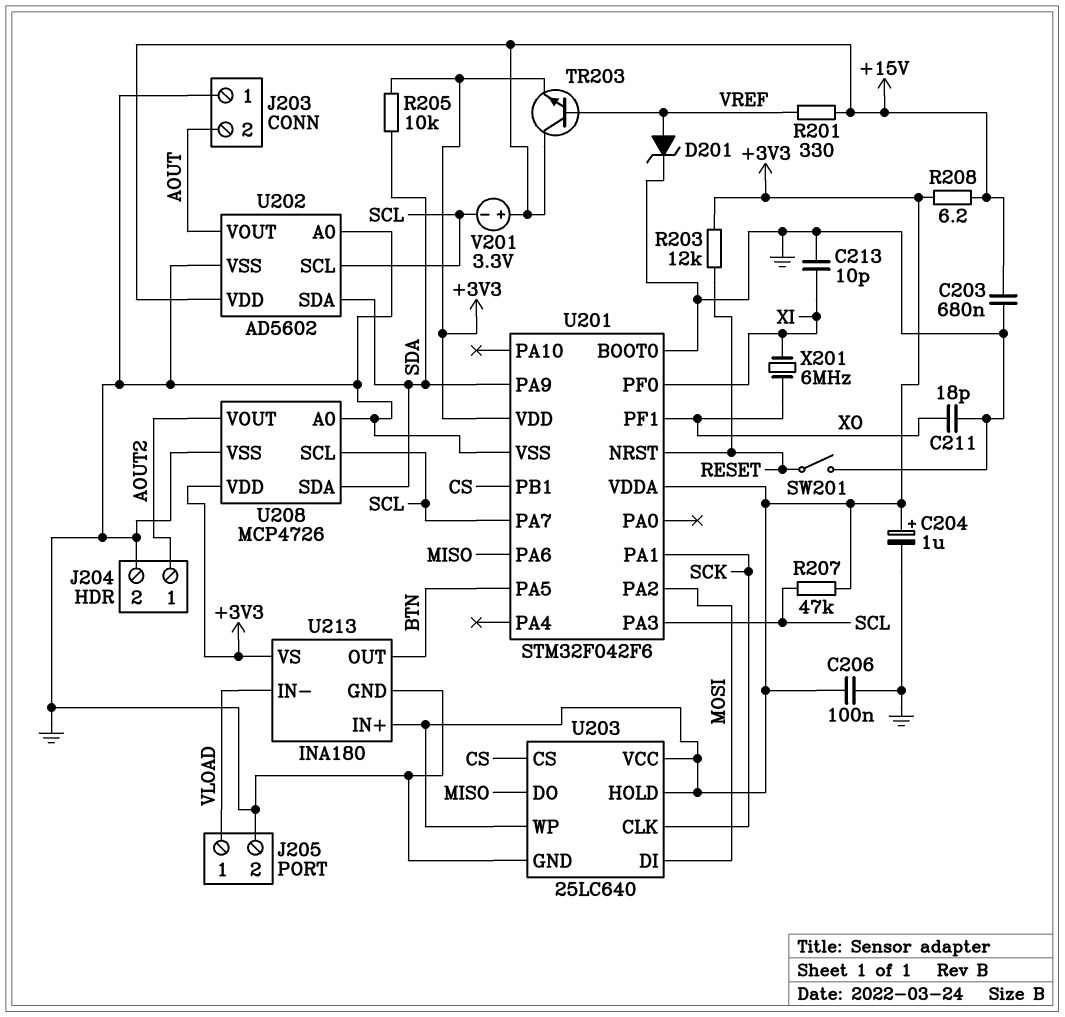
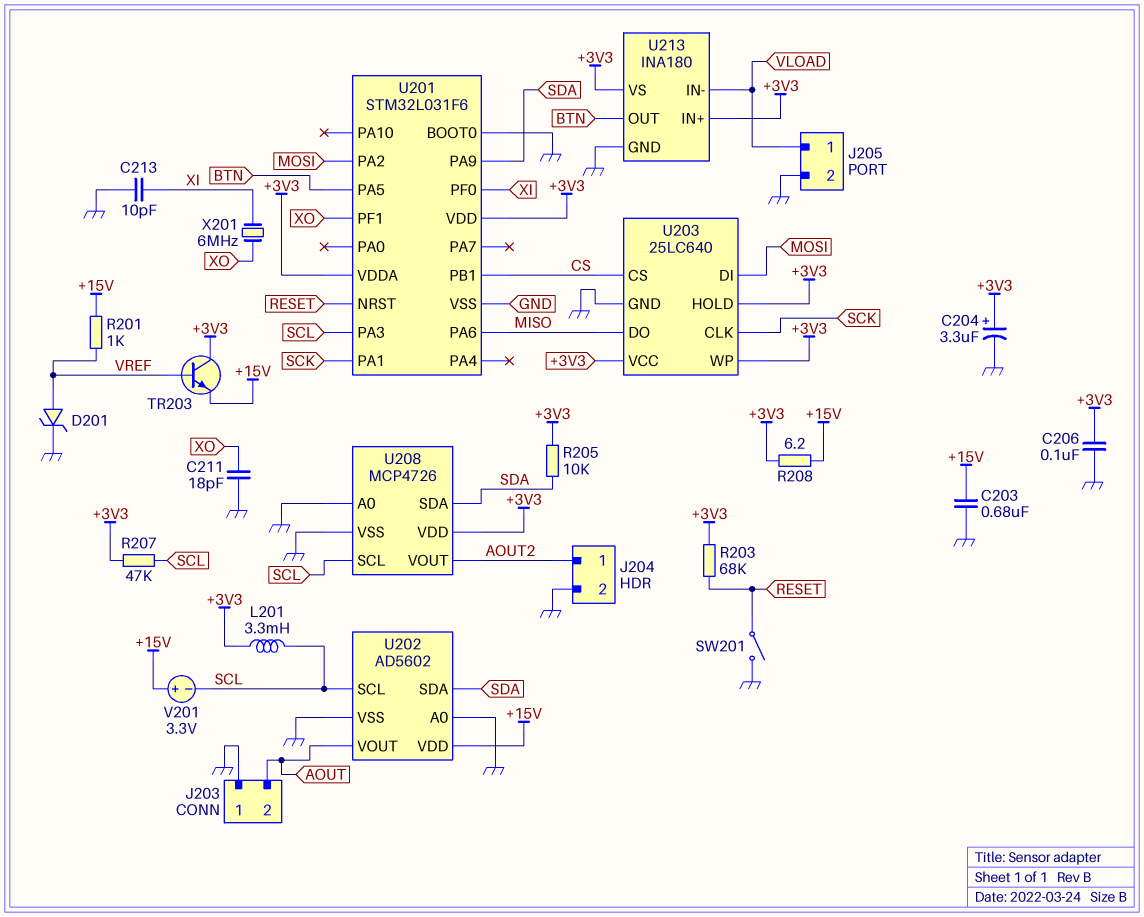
C204: 1uF (plus +3V3, minus GND) -> 3.3uF (plus +3V3, minus GND)
L201: none -> 3.3mH (+3V3, SCL)
R201: 330 (+15V, VREF) -> 1k (+15V, VREF)
R203: 12k (+3V3, RESET) -> 68k (+3V3, RESET)
TR203: NPN (B VREF, C +15V, E +3V3) -> NPN (B VREF, C +3V3, E +15V)
U201: STM32F042F6 -> STM32L031F6
U201 pin PA7: SCL -> none

